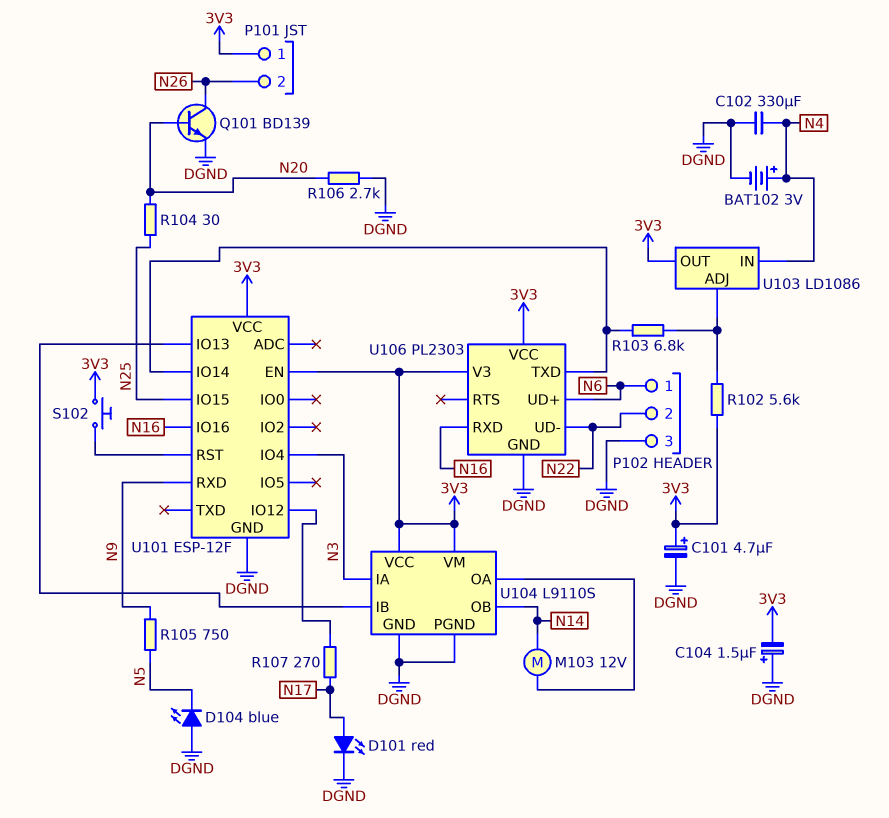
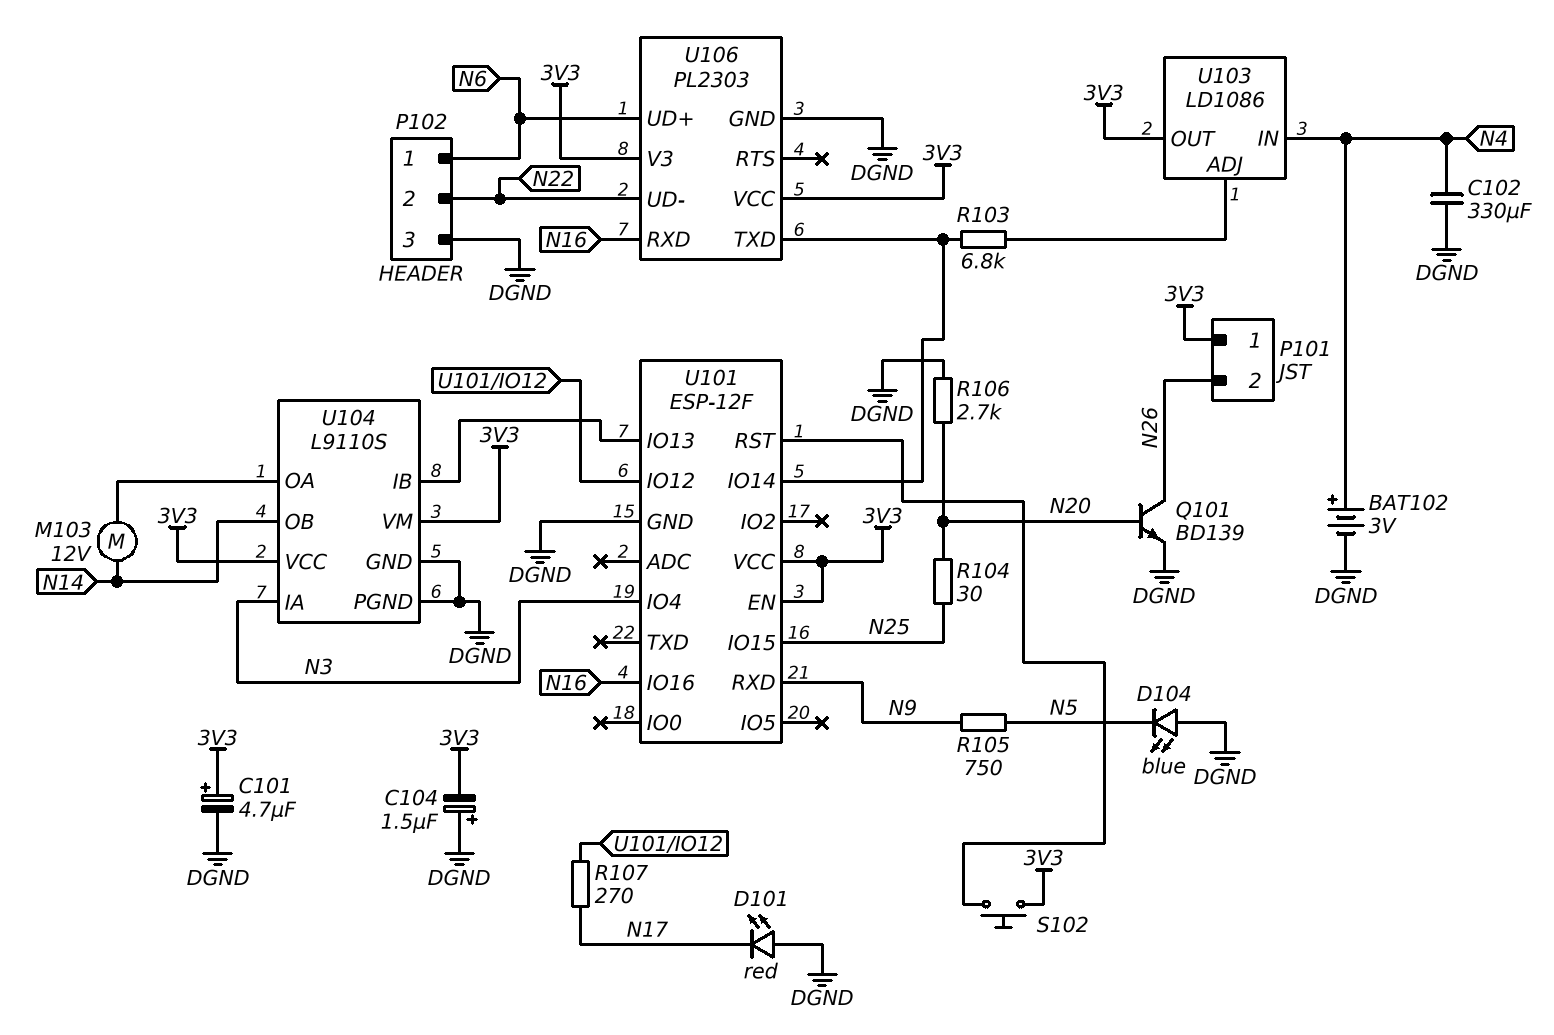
D101: LED red (A N17, K DGND) -> LED red (A DGND, K N17)
R102: 5.6k (3V3, U103/ADJ) -> none

